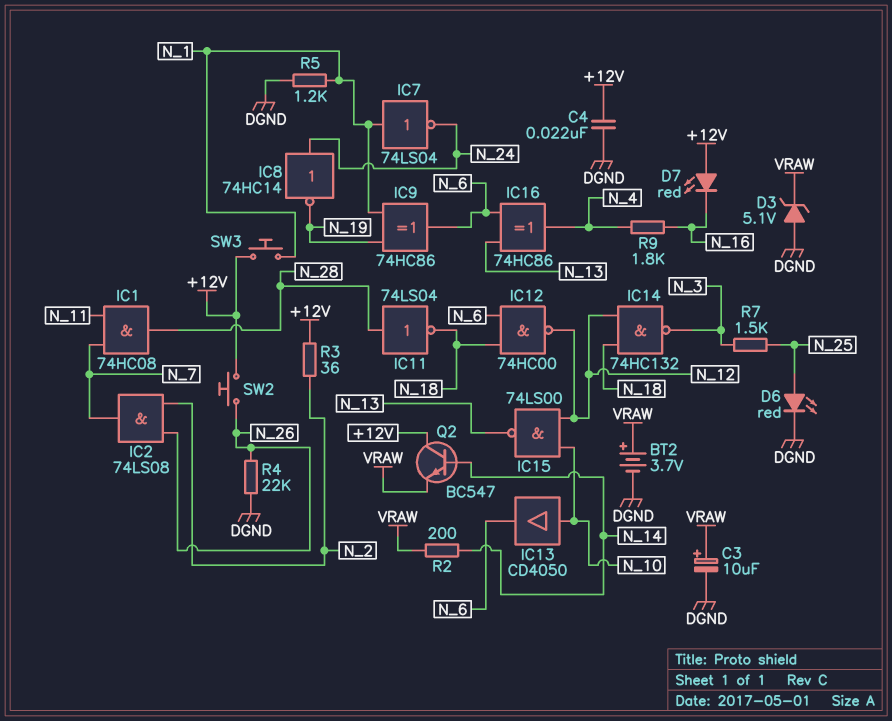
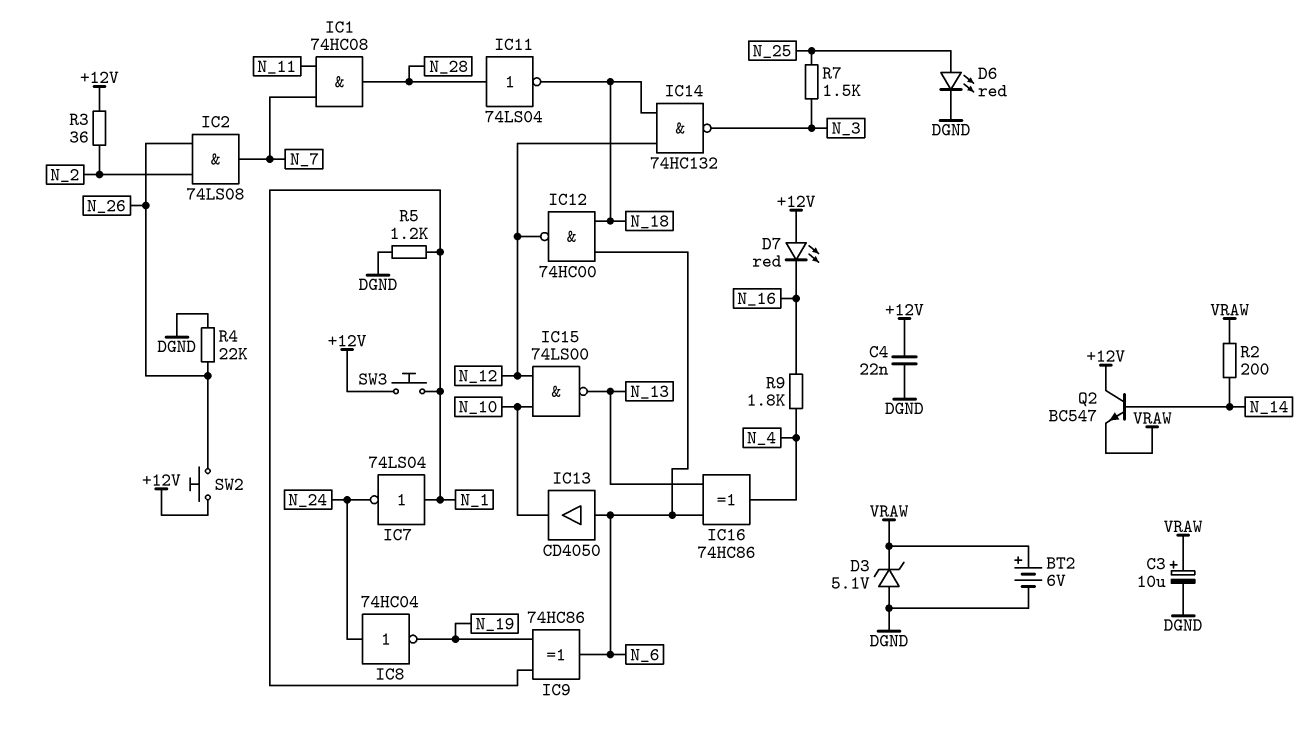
BT2: 3.7V (plus VRAW, minus DGND) -> 6V (plus VRAW, minus DGND)
IC8: NOT 74HC14 (in N_24, out N_19) -> NOT 74HC04 (in N_24, out N_19)
IC13: buffer CD4050 (in N_10, out N_6) -> buffer CD4050 (in N_6, out N_10)

